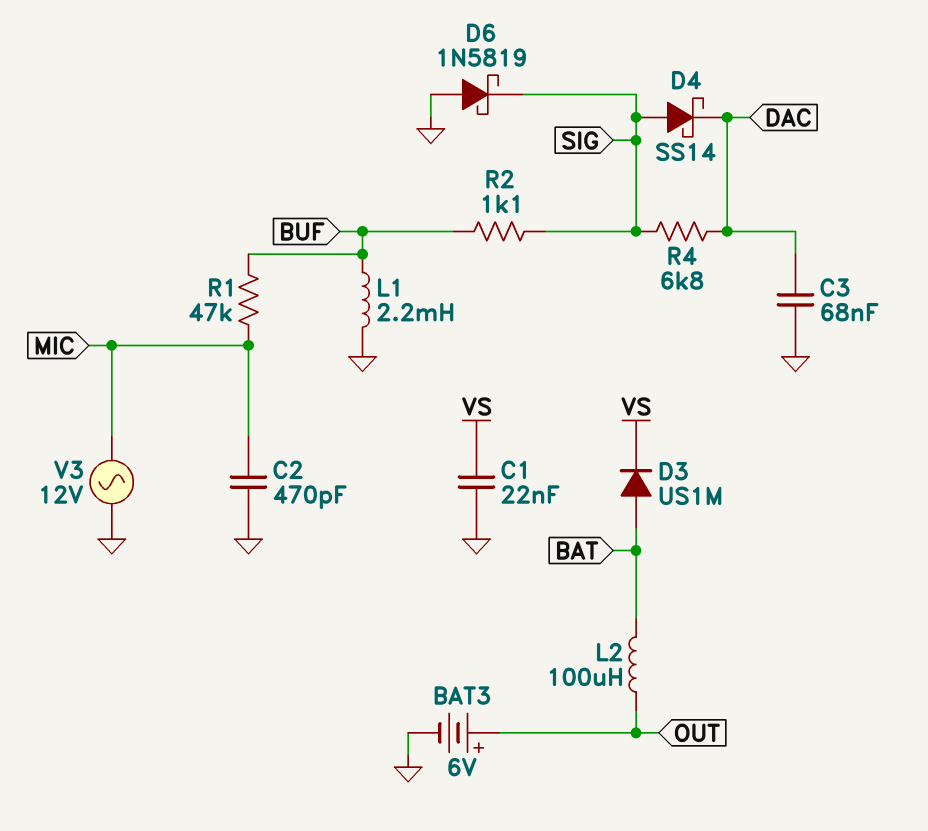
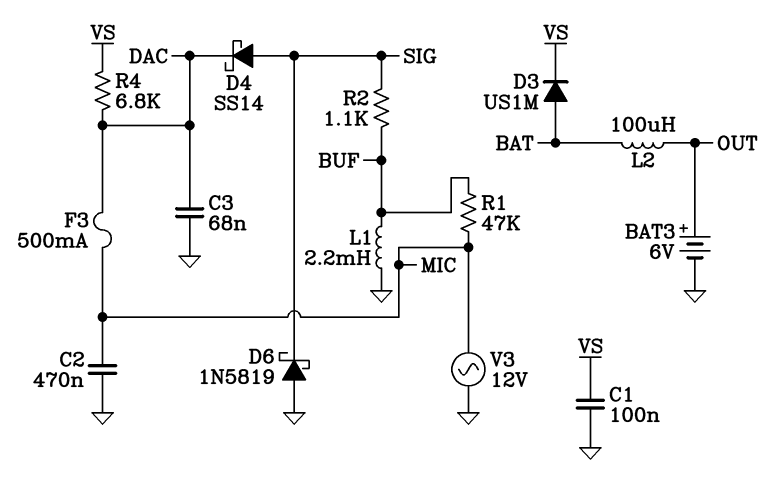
C1: 22nF (GND, VS) -> 100nF (GND, VS)
C2: 470pF (GND, MIC) -> 470nF (GND, MIC)
F3: none -> 500mA (DAC, MIC)
R4: 6.8k (DAC, SIG) -> 6.8k (DAC, VS)

